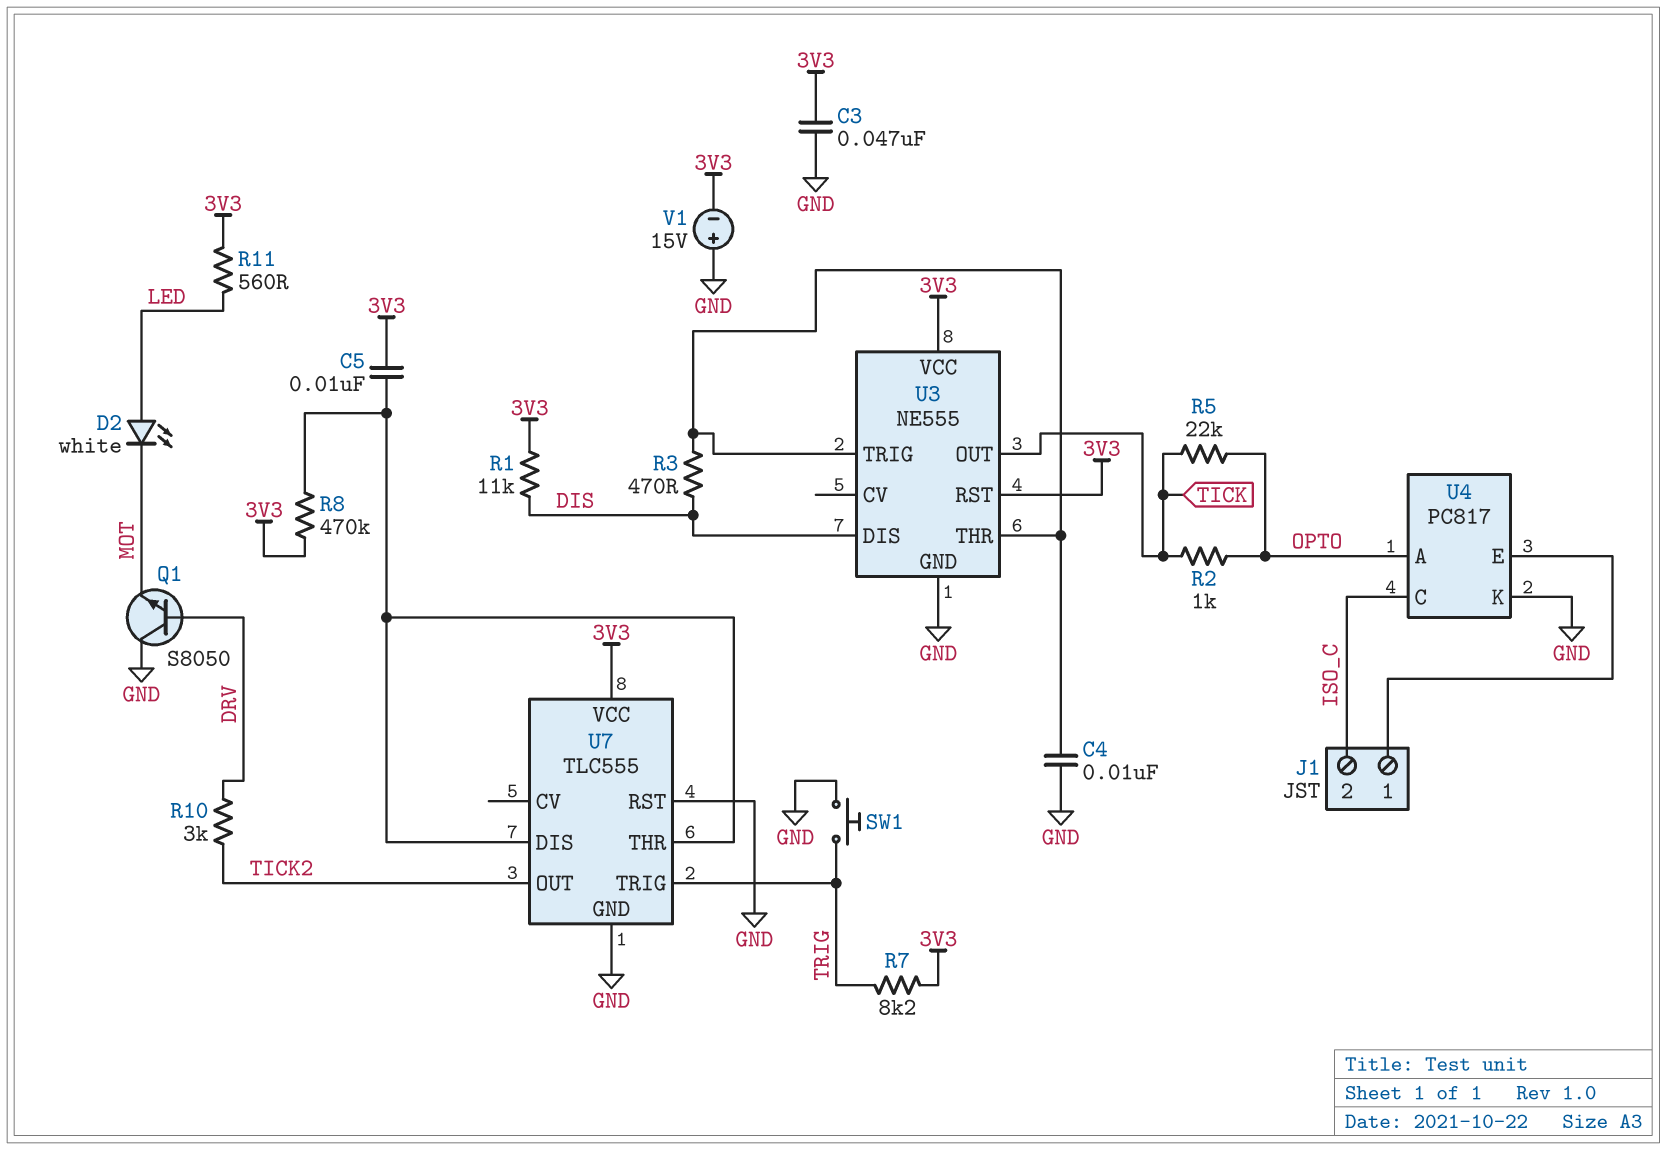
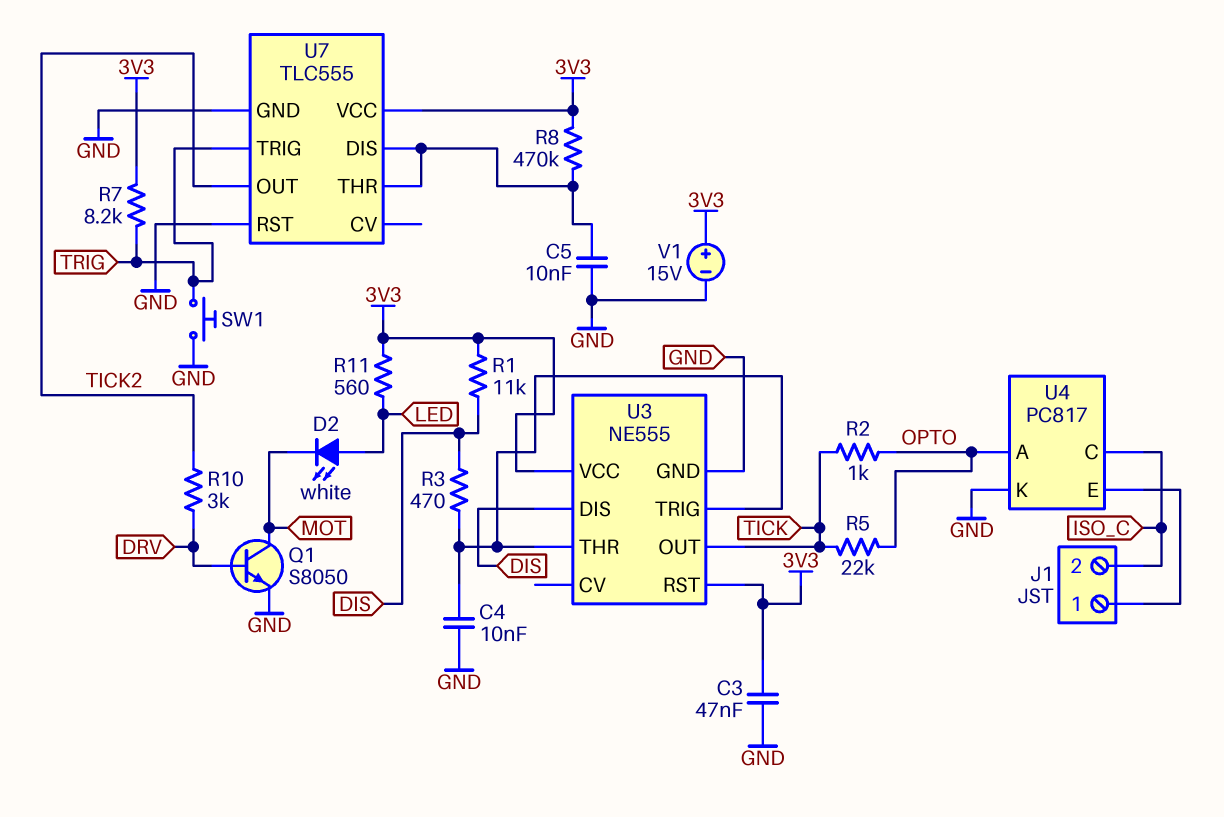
C5: 10nF (3V3, U7/DIS) -> 10nF (GND, U7/DIS)
Q1: NPN S8050 (B DRV, C GND, E MOT) -> NPN S8050 (B DRV, C MOT, E GND)
V1: 15V (plus GND, minus 3V3) -> 15V (plus 3V3, minus GND)

